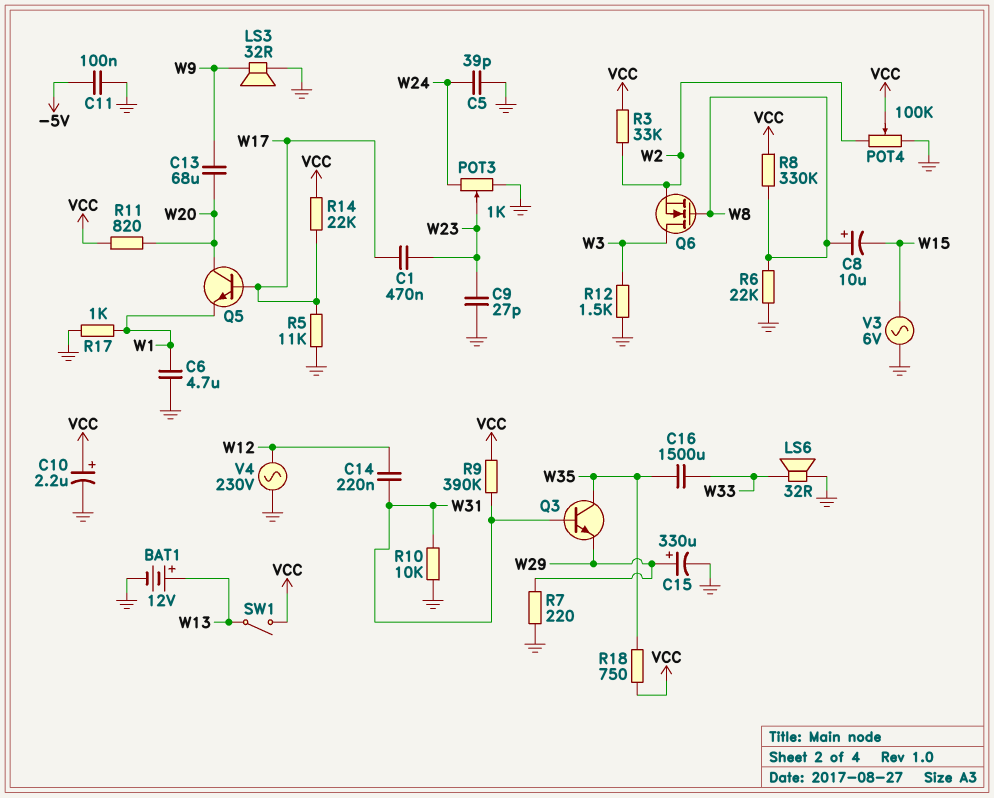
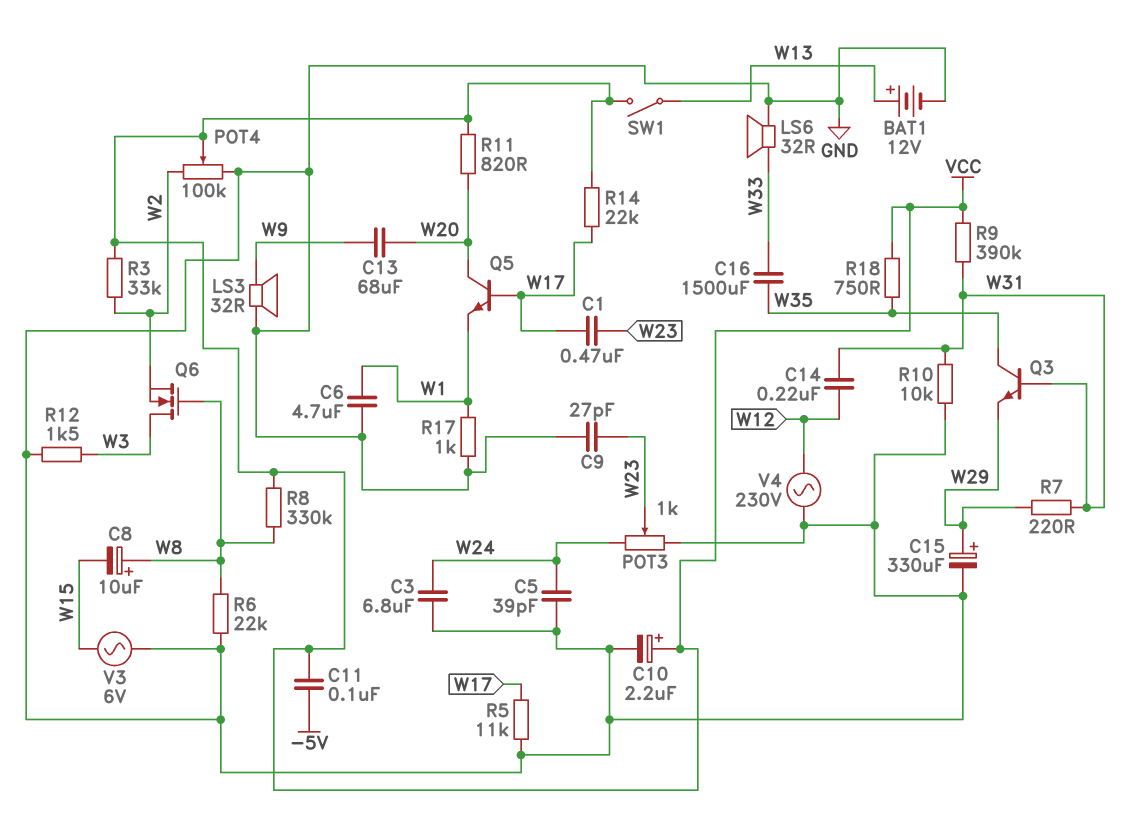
C3: none -> 6.8uF (GND, W24)
C11: 100nF (-5V, GND) -> 100nF (-5V, VCC)
R7: 220 (GND, W29) -> 220 (W29, W31)

